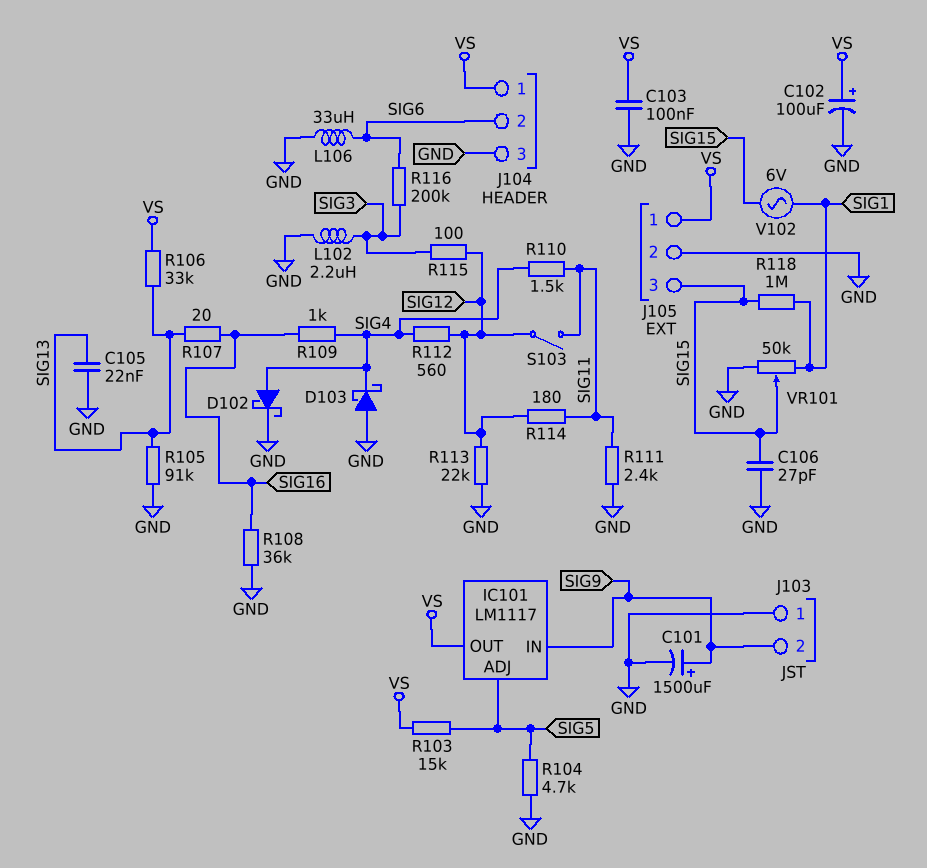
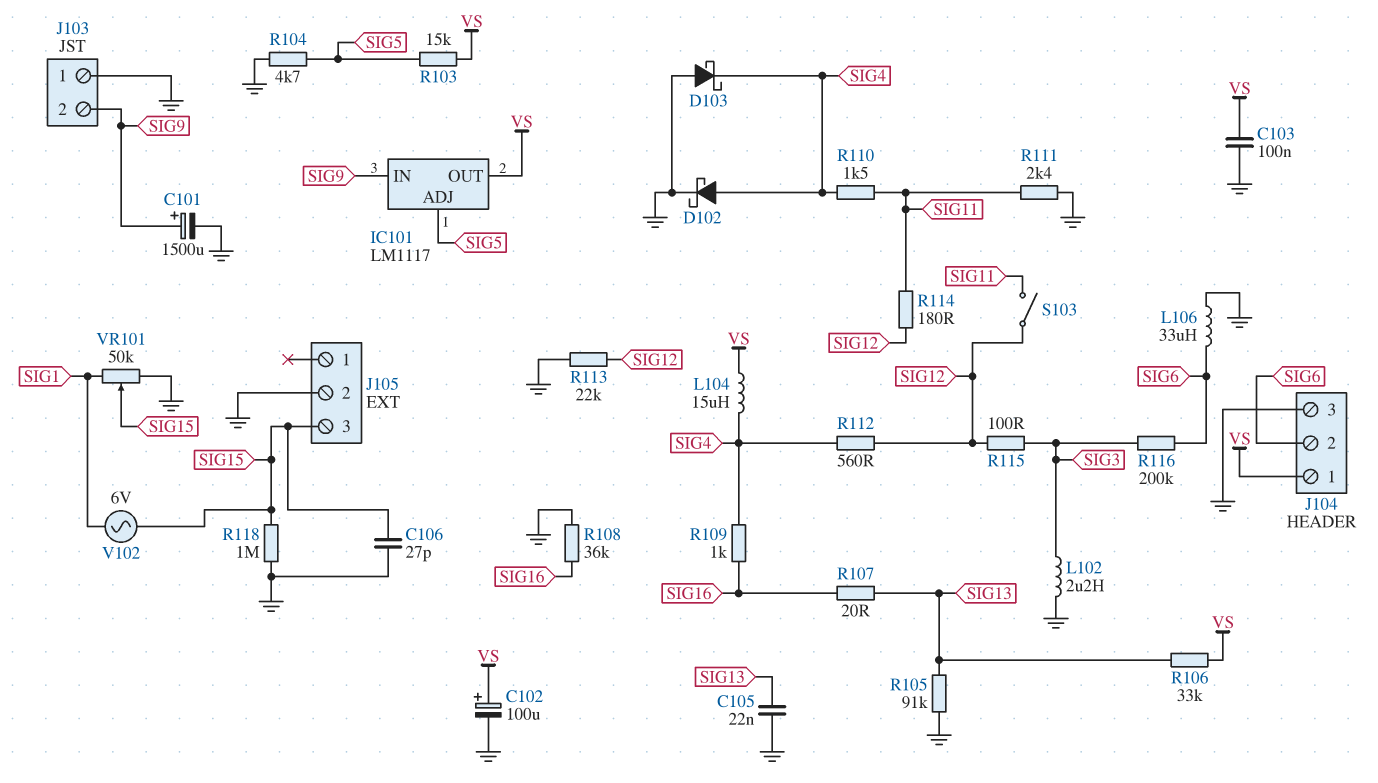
J105 pin 1: VS -> none
L104: none -> 15uH (SIG4, VS)
R118: 1M (SIG1, SIG15) -> 1M (GND, SIG15)

